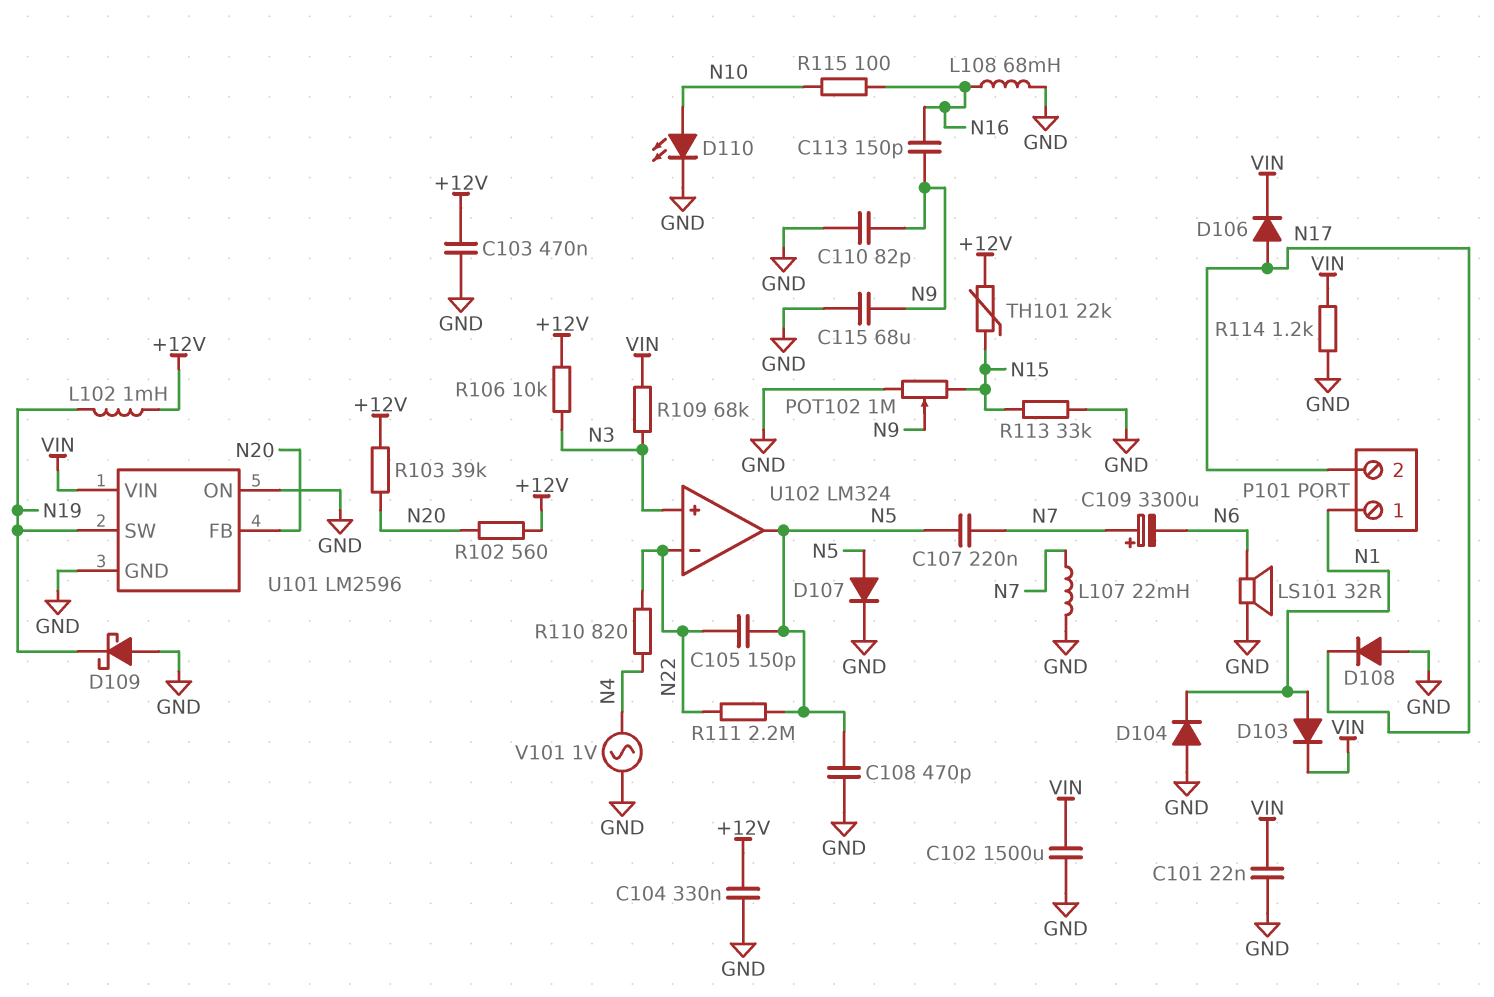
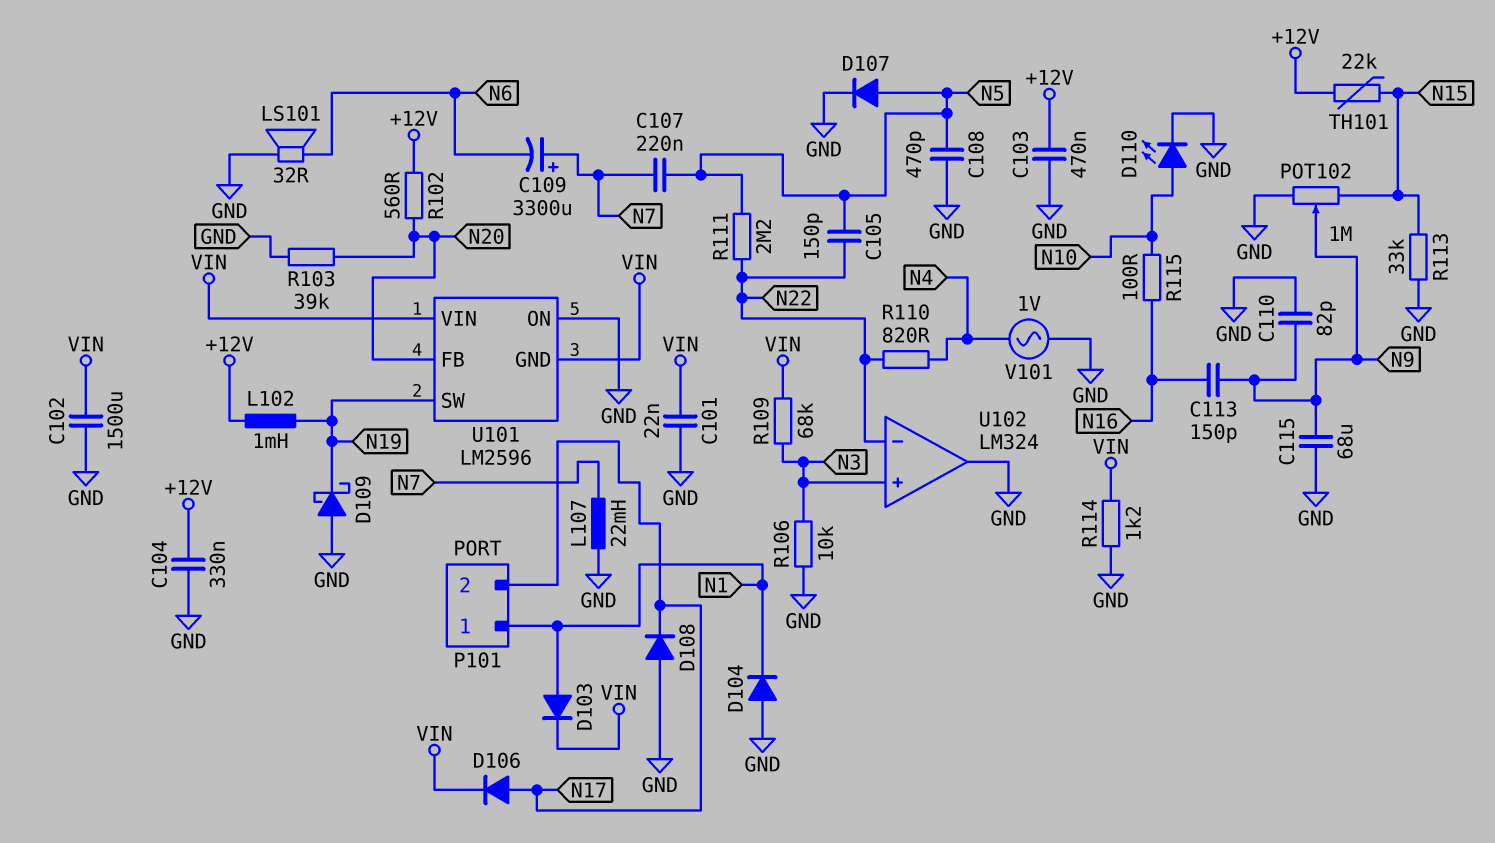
L108: 68mH (GND, N16) -> none
R103: 39k (+12V, N20) -> 39k (GND, N20)
R106: 10k (+12V, N3) -> 10k (GND, N3)
U101 pin GND: GND -> VIN
U102 pin out: N5 -> GND

